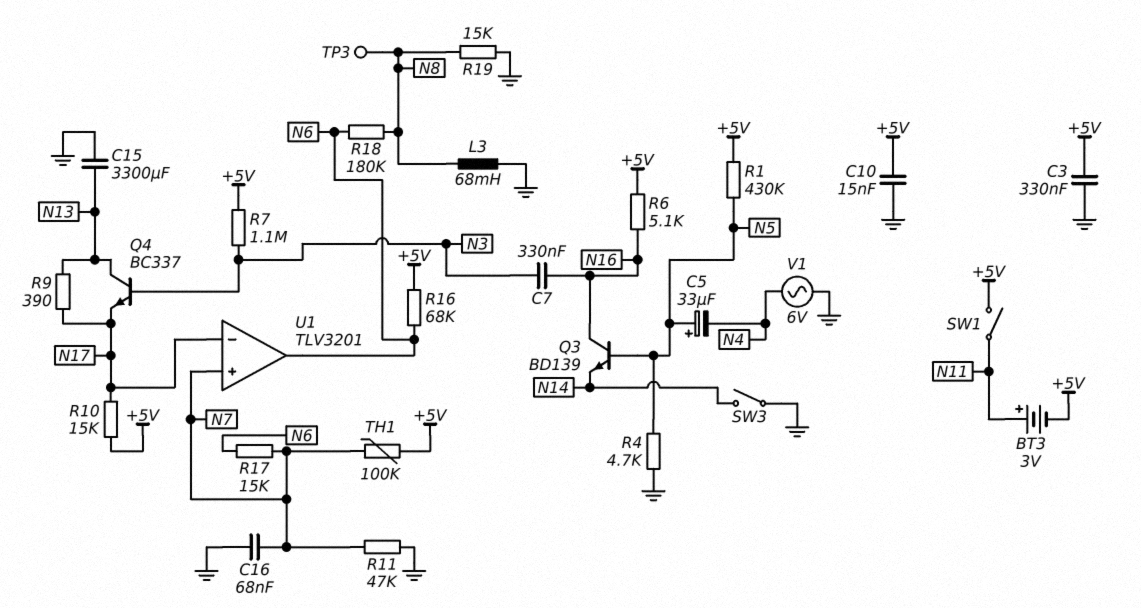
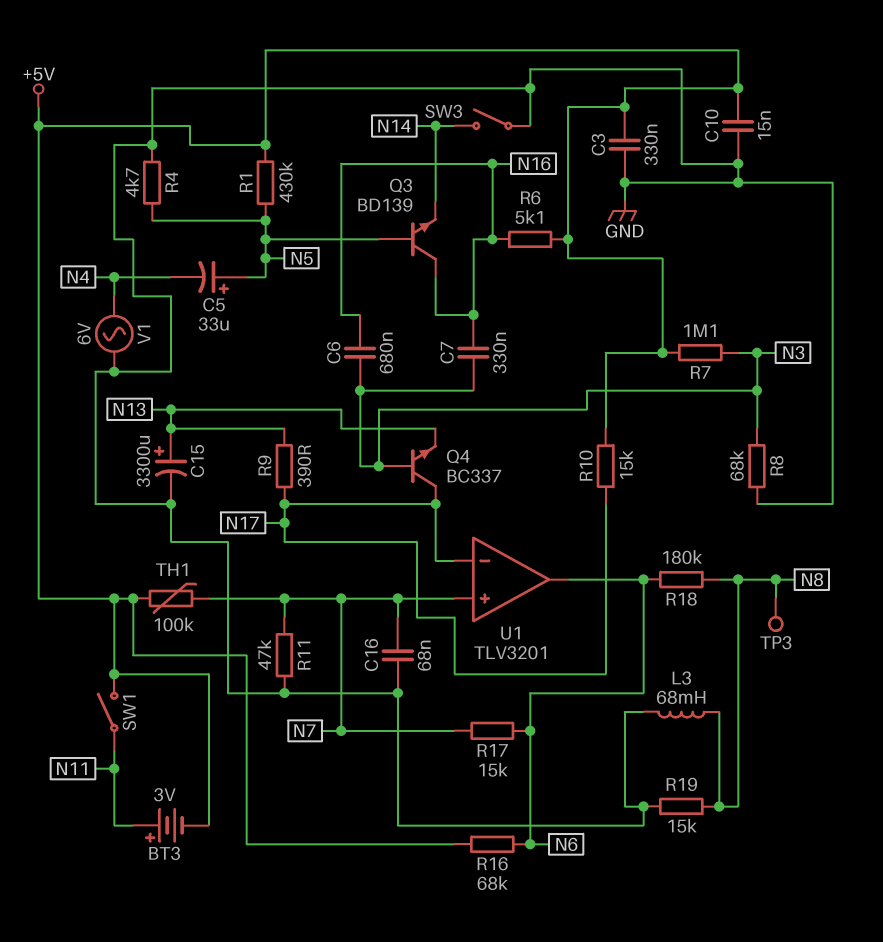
C6: none -> 680nF (N3, N16)
C15: 3300uF (GND, N13) -> 3300uF (plus N13, minus GND)
Q4: NPN BC337 (B N3, C N13, E N17) -> NPN BC337 (B N3, C N17, E N13)
R8: none -> 68k (GND, N3)

